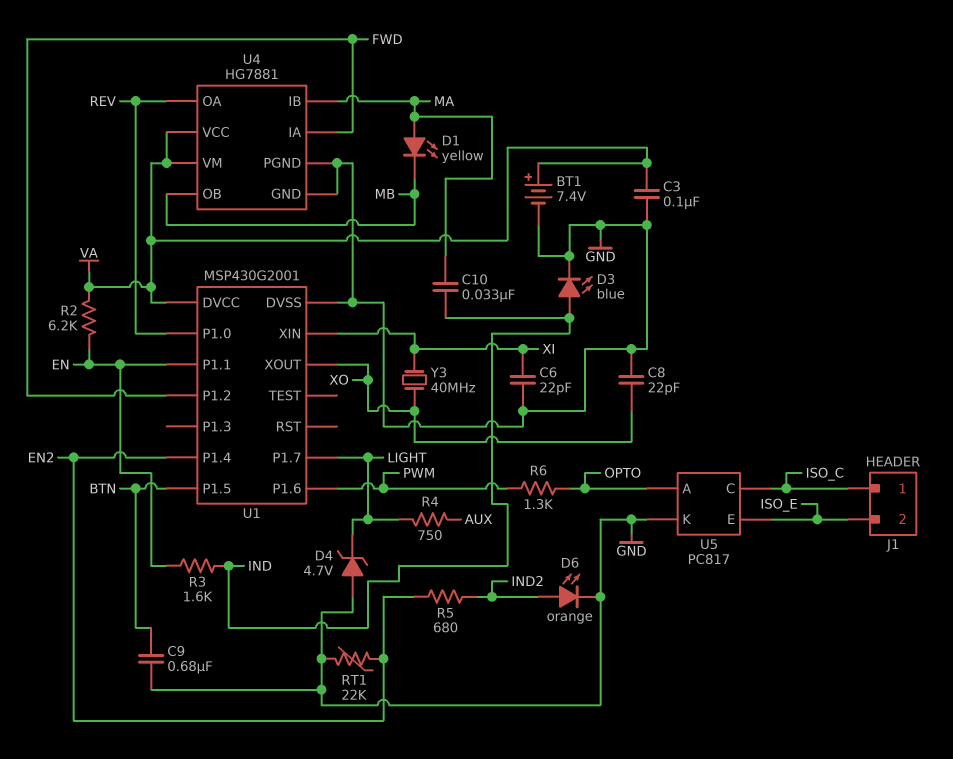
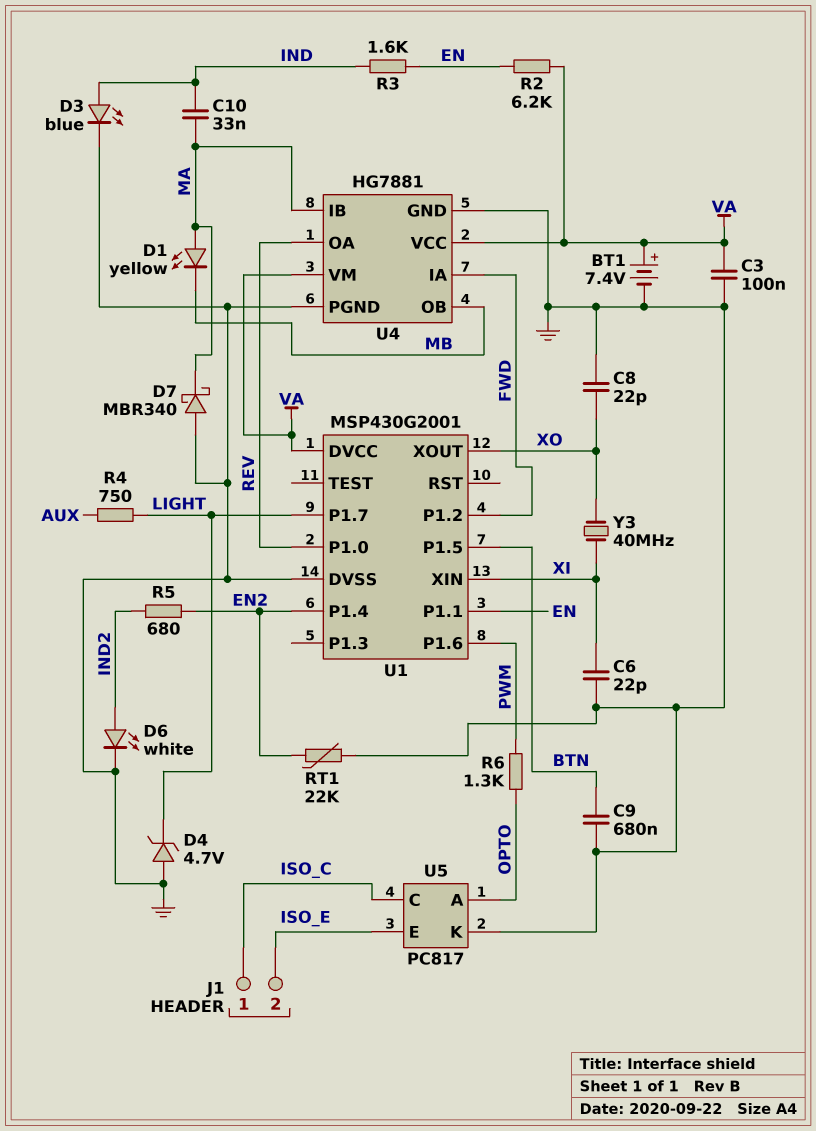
D6: LED orange (A IND2, K GND) -> LED white (A IND2, K GND)
D7: none -> schottky MBR340 (A GND, K MA)

